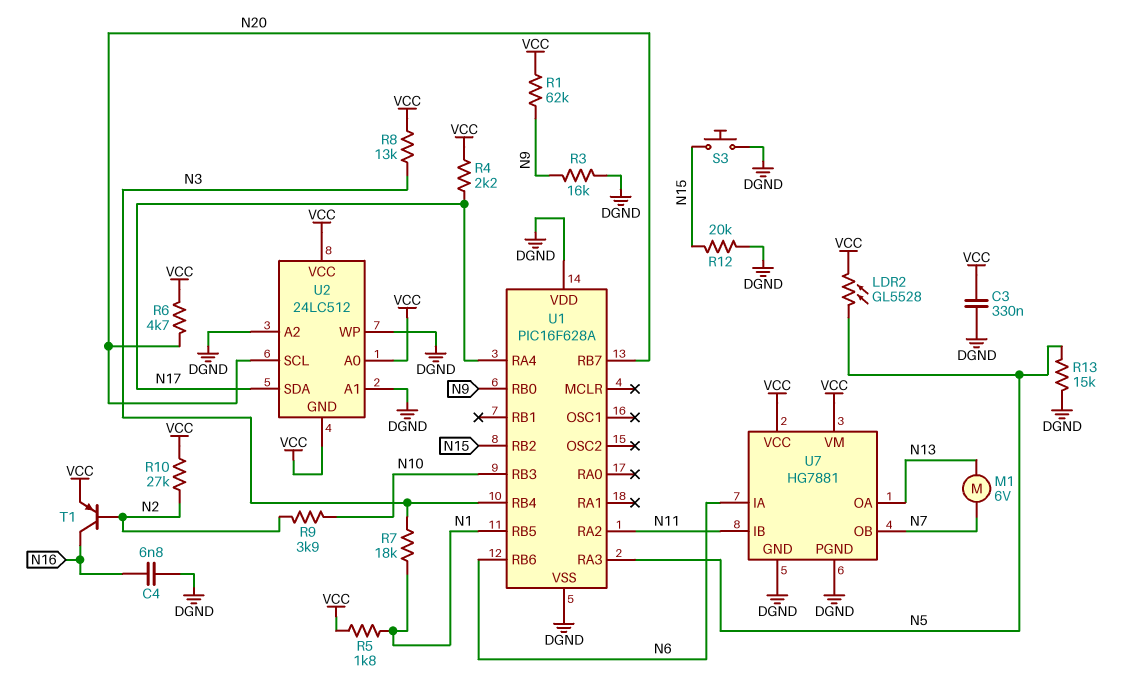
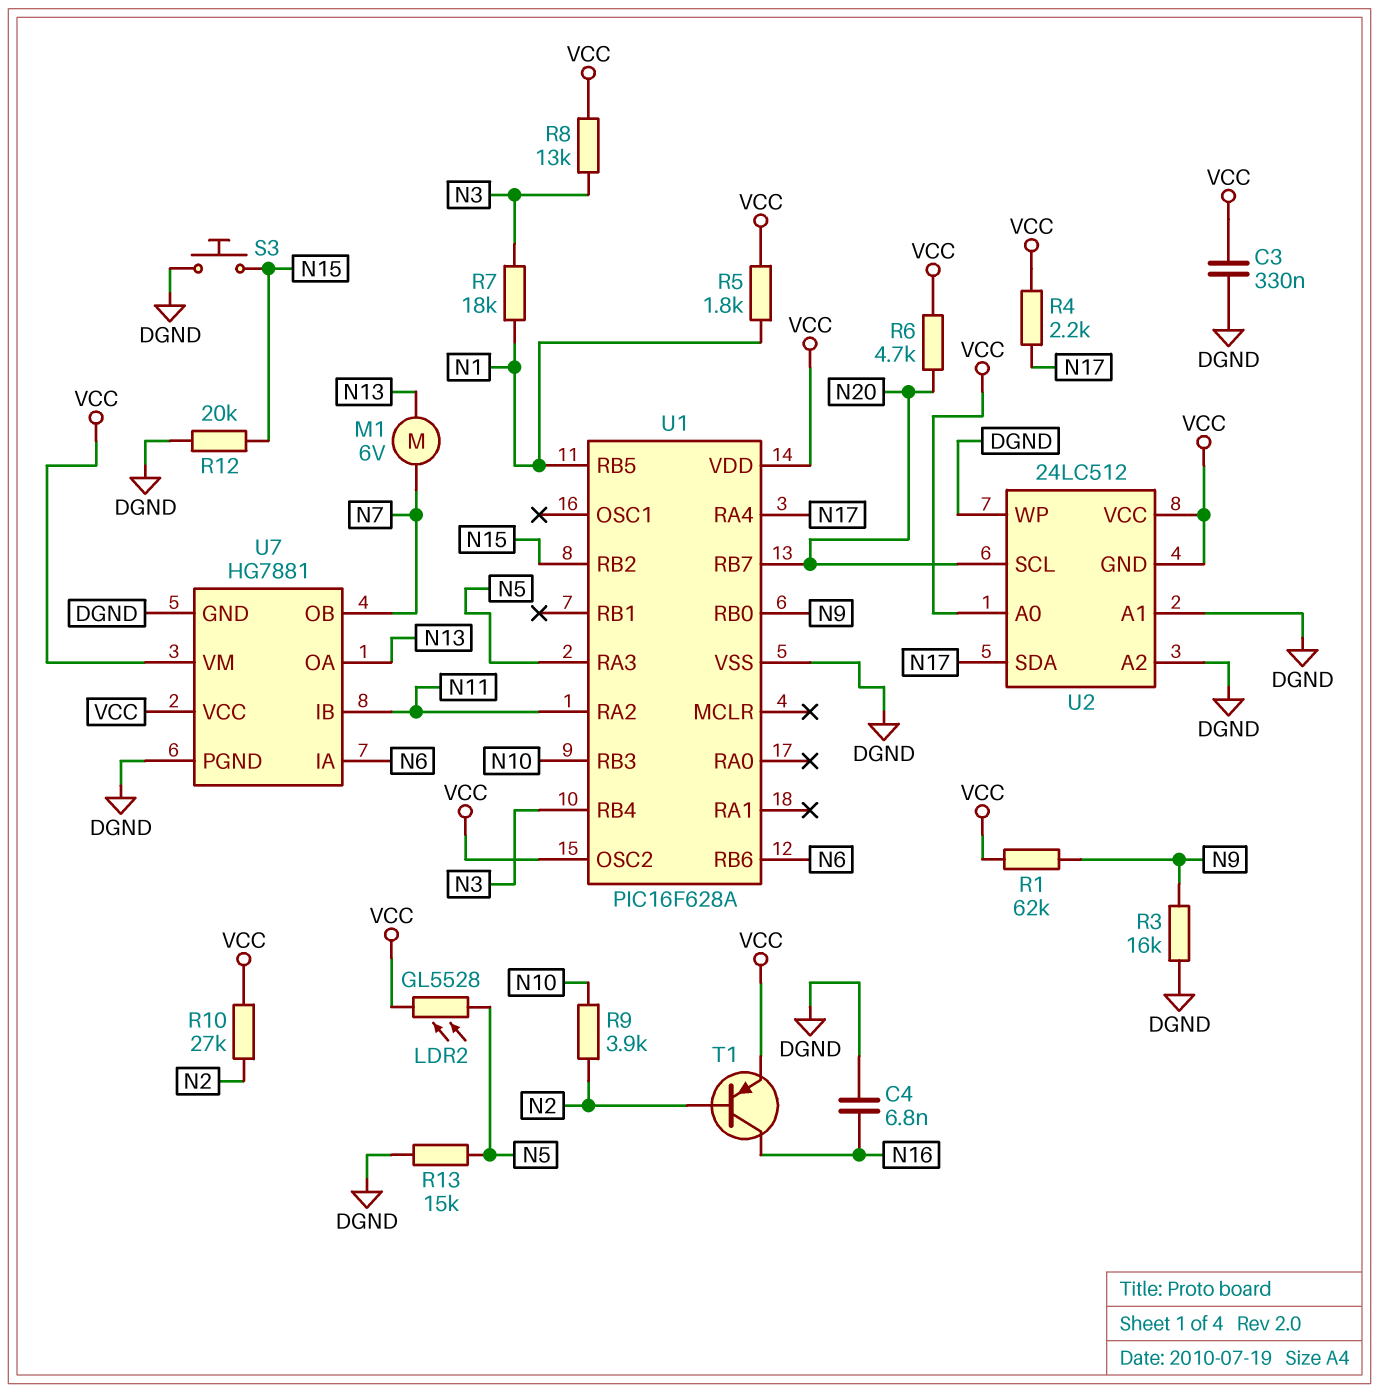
U1 pin OSC2: none -> VCC
U1 pin VDD: DGND -> VCC

